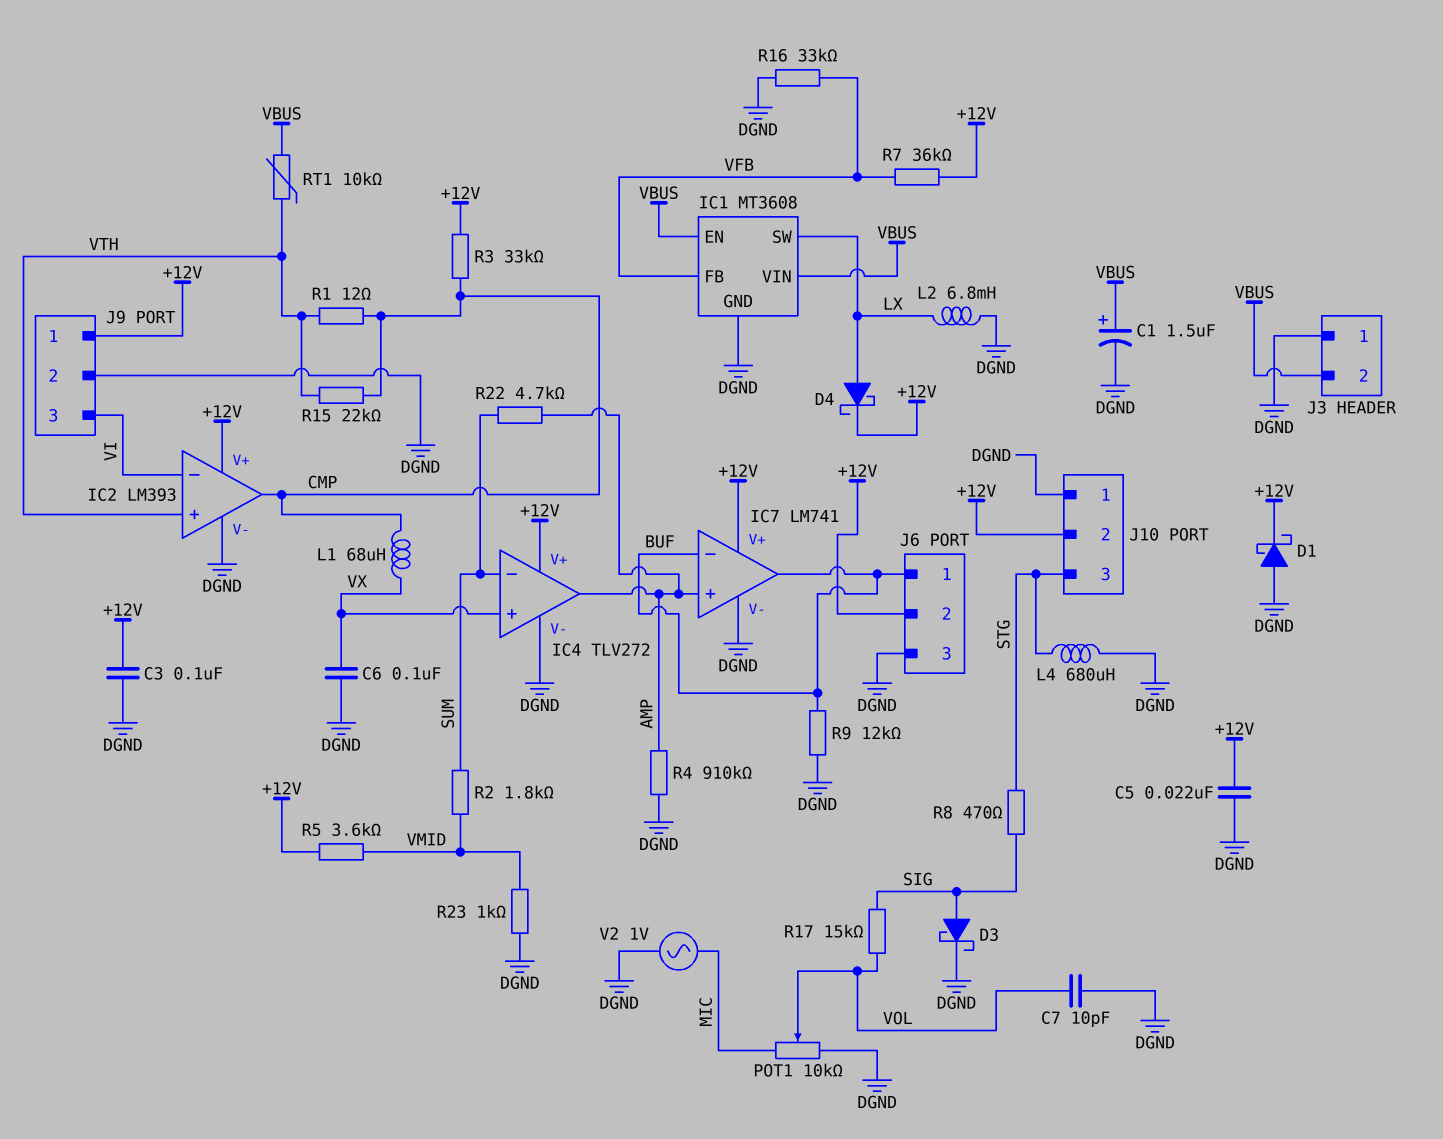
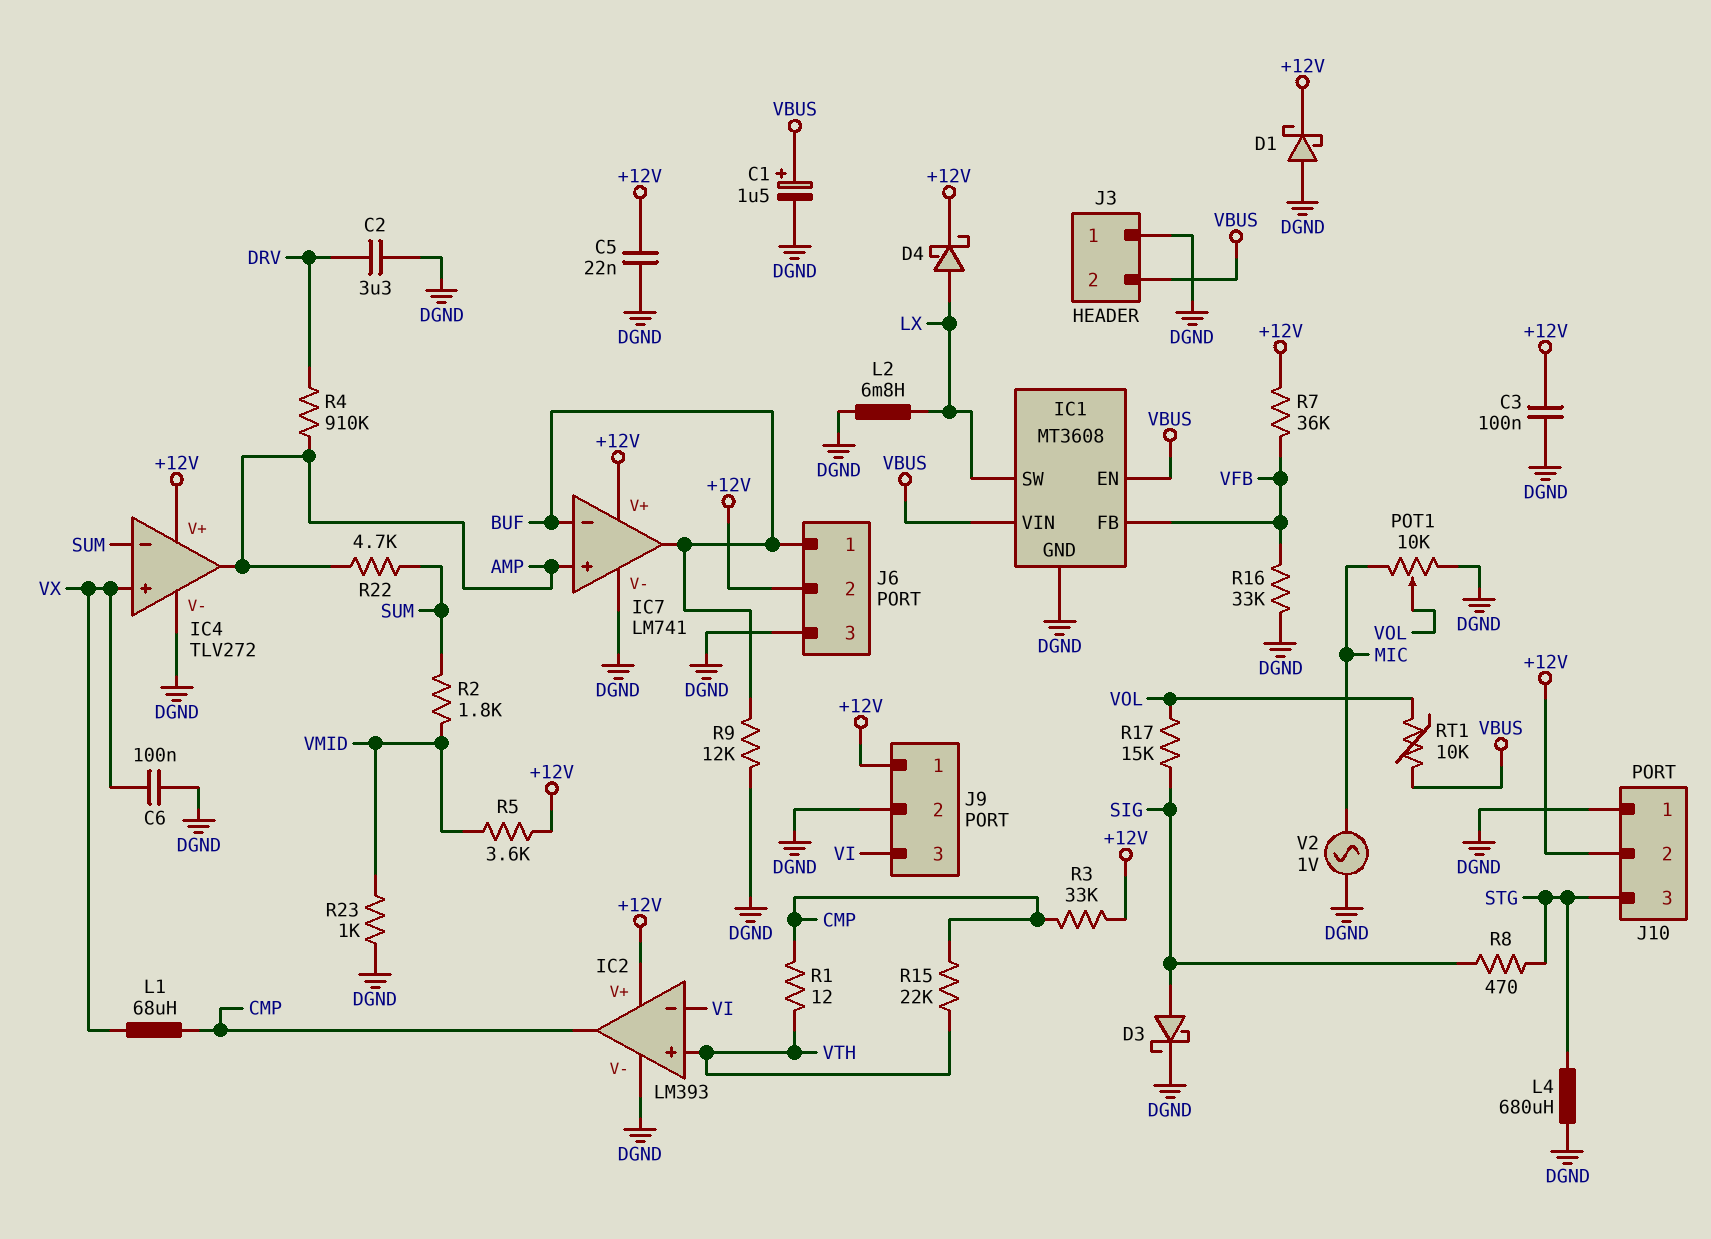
C2: none -> 3.3uF (DGND, DRV)
C7: 10pF (DGND, VOL) -> none
R4: 910k (AMP, DGND) -> 910k (AMP, DRV)
RT1: 10k (VBUS, VTH) -> 10k (VBUS, VOL)

